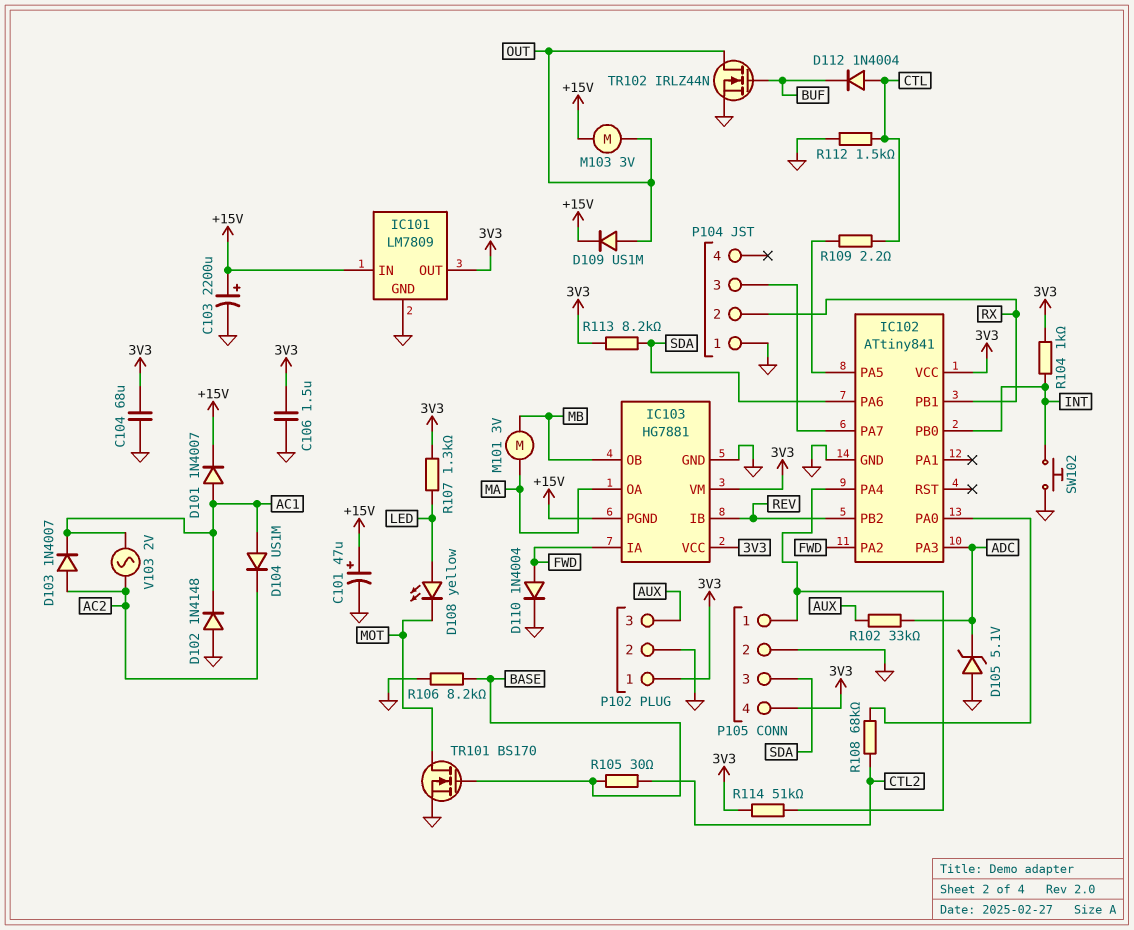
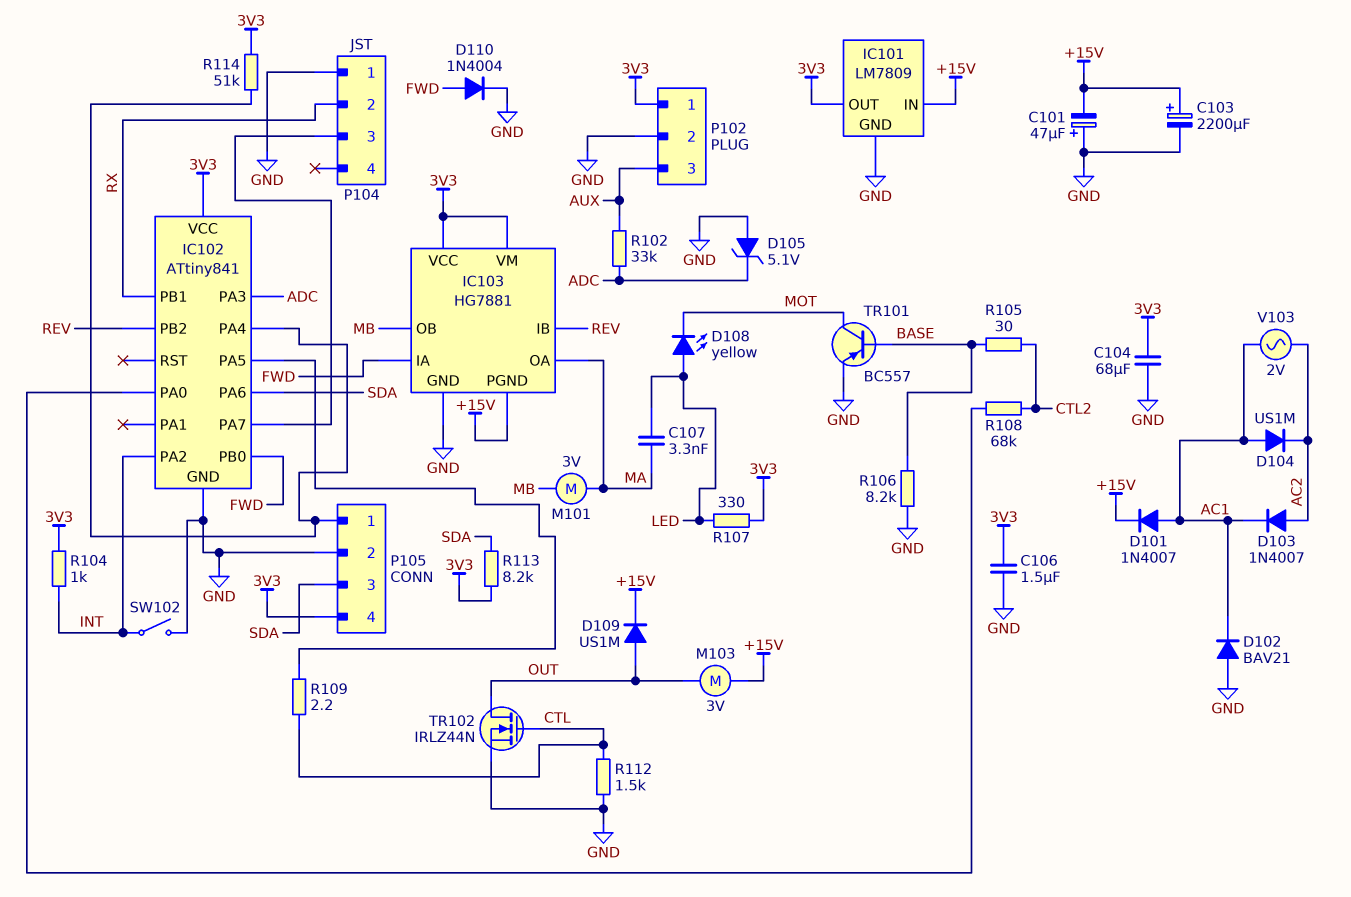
C101: 47uF (plus +15V, minus GND) -> 47uF (plus GND, minus +15V)
C107: none -> 3.3nF (LED, MA)
D102: diode 1N4148 (A GND, K AC1) -> diode BAV21 (A GND, K AC1)
D112: diode 1N4004 (A CTL, K BUF) -> none
IC102 pin PA2: FWD -> INT
IC102 pin PB0: INT -> FWD
R107: 1.3k (3V3, LED) -> 330 (3V3, LED)
SW102: button (GND, INT) -> switch (GND, INT)
TR101: NMOS BS170 (G BASE, D MOT, S GND) -> PNP BC557 (B BASE, C MOT, E GND)
TR102: NMOS IRLZ44N (G BUF, D OUT, S GND) -> NMOS IRLZ44N (G CTL, D OUT, S GND)

